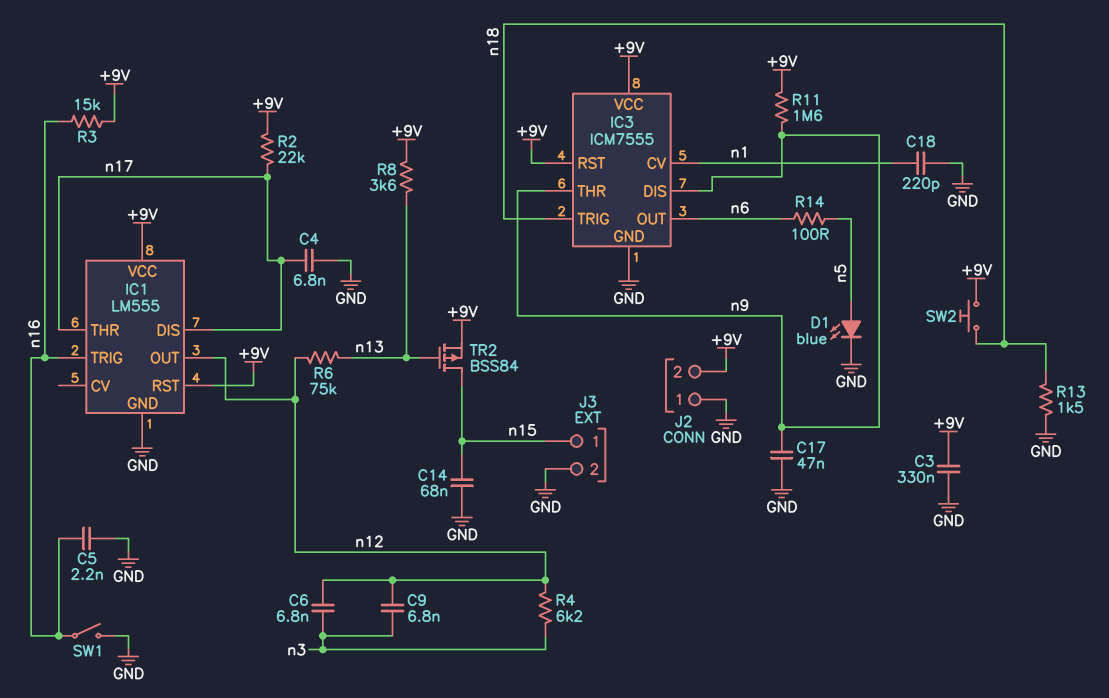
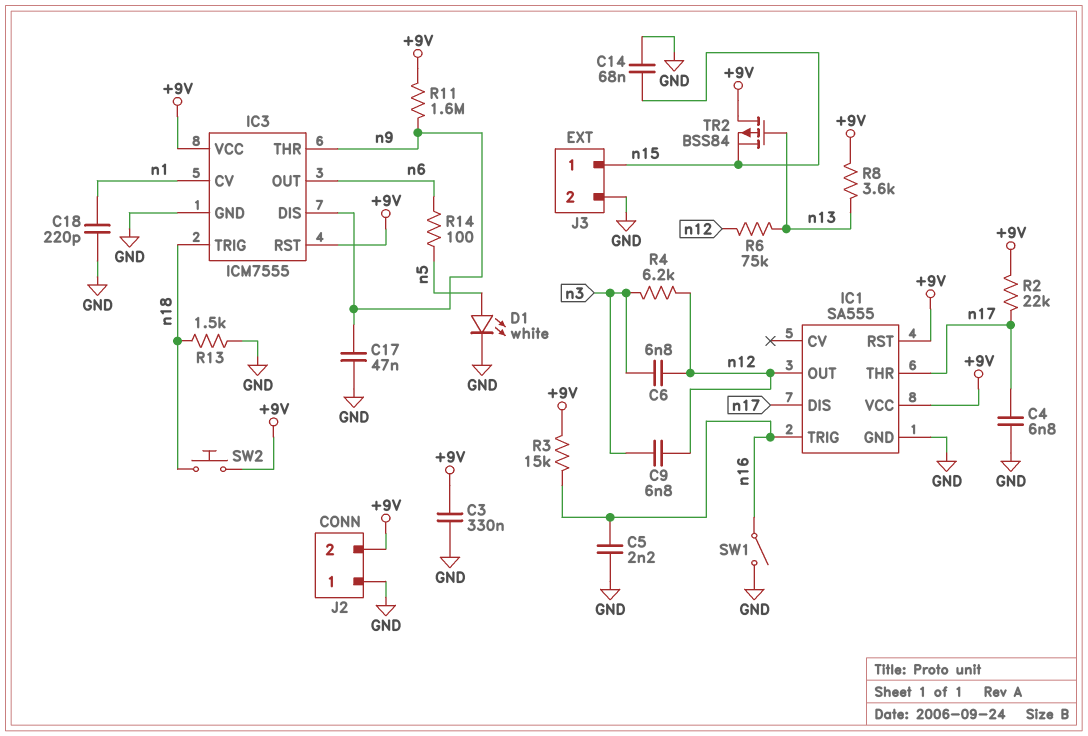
D1: LED blue (A n5, K GND) -> LED white (A n5, K GND)
IC1: LM555 -> SA555
TR2: PMOS BSS84 (G n13, D n15, S +9V) -> PMOS BSS84 (G n13, D +9V, S n15)

